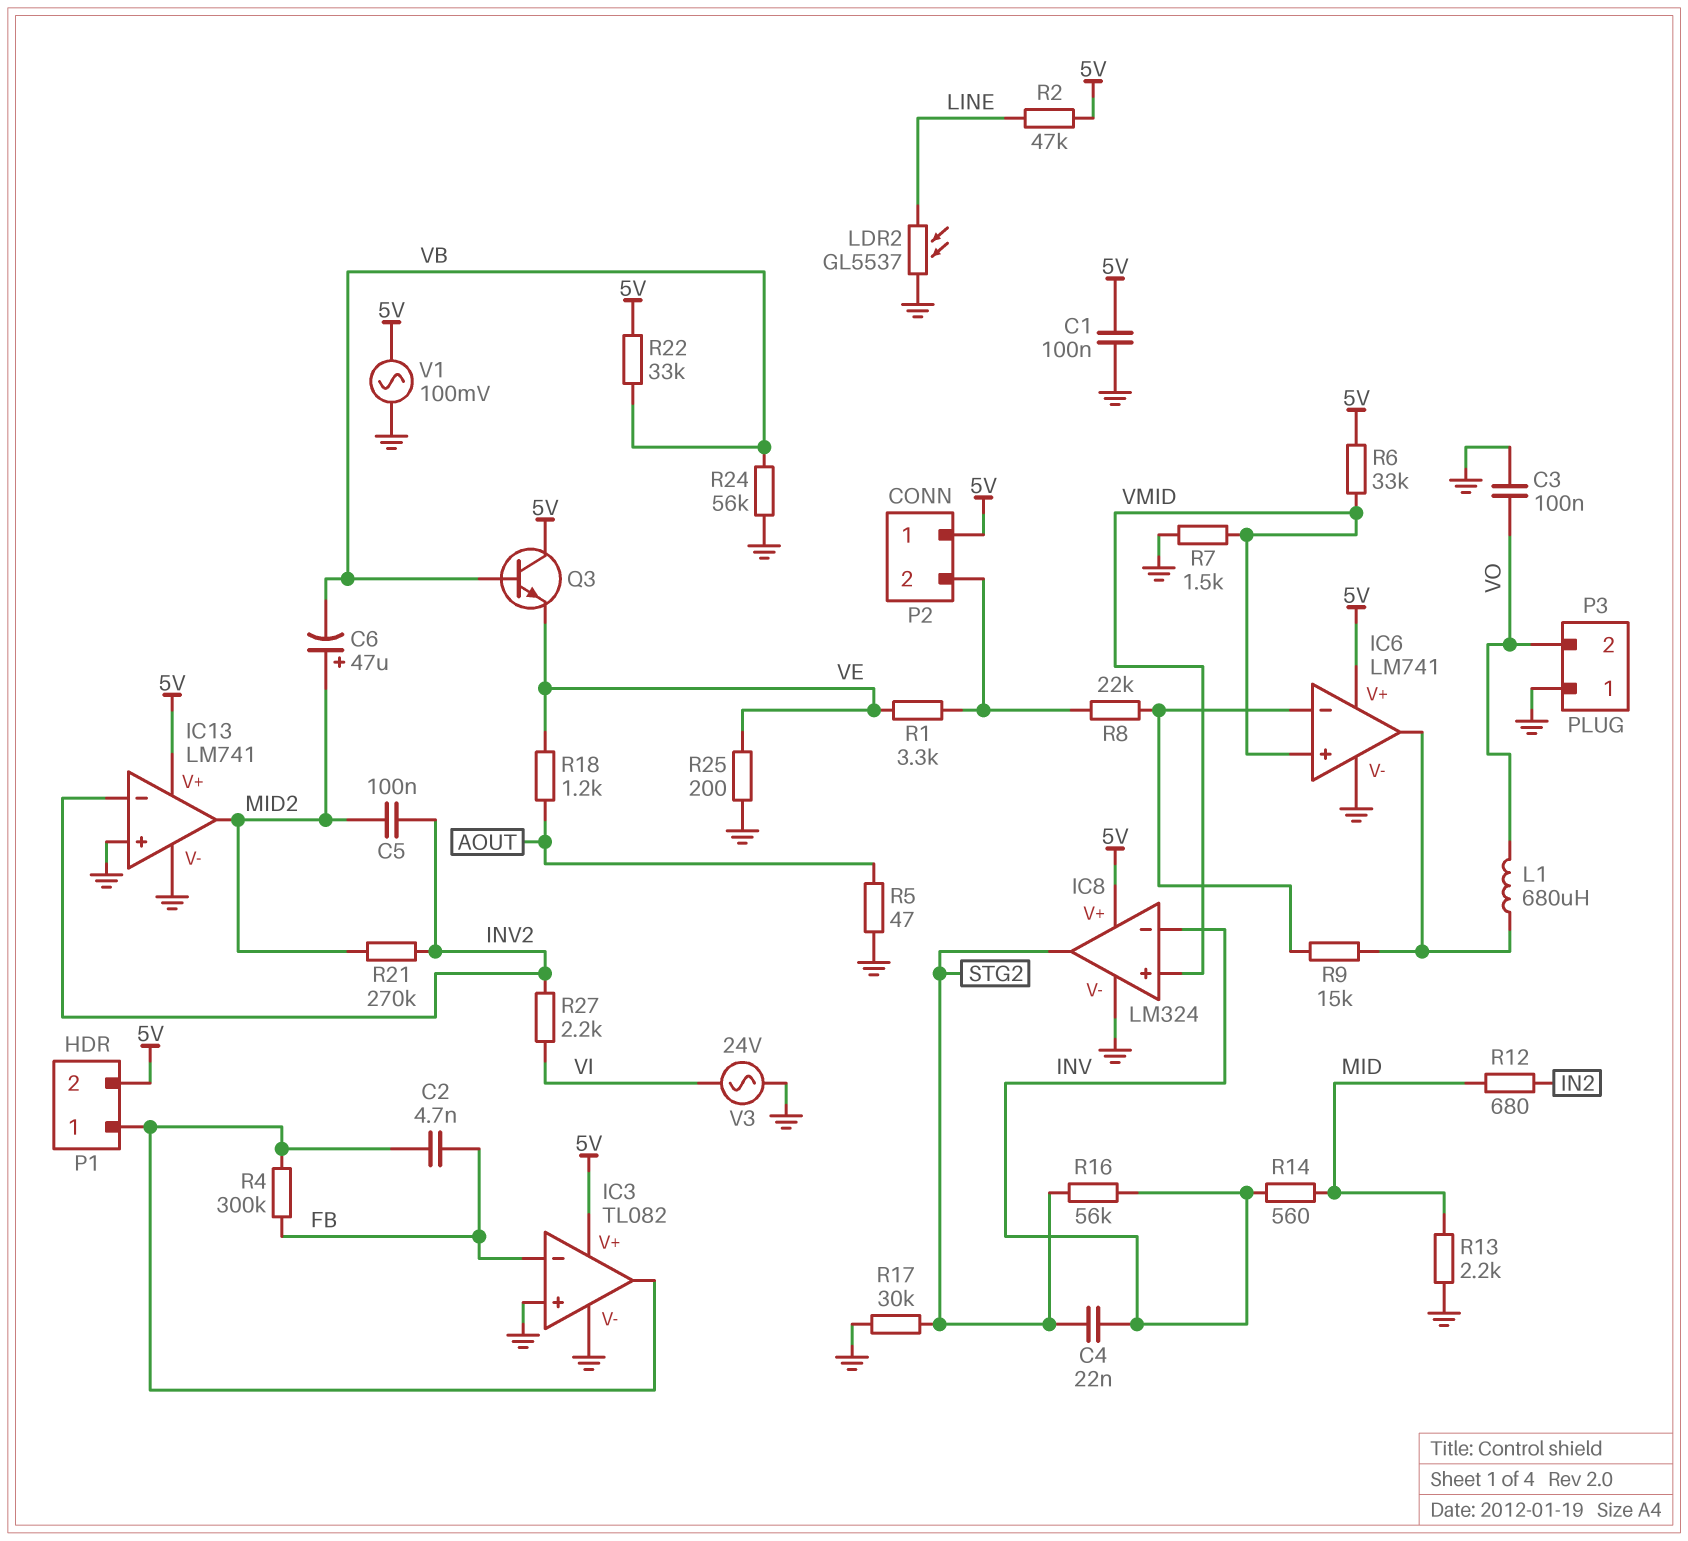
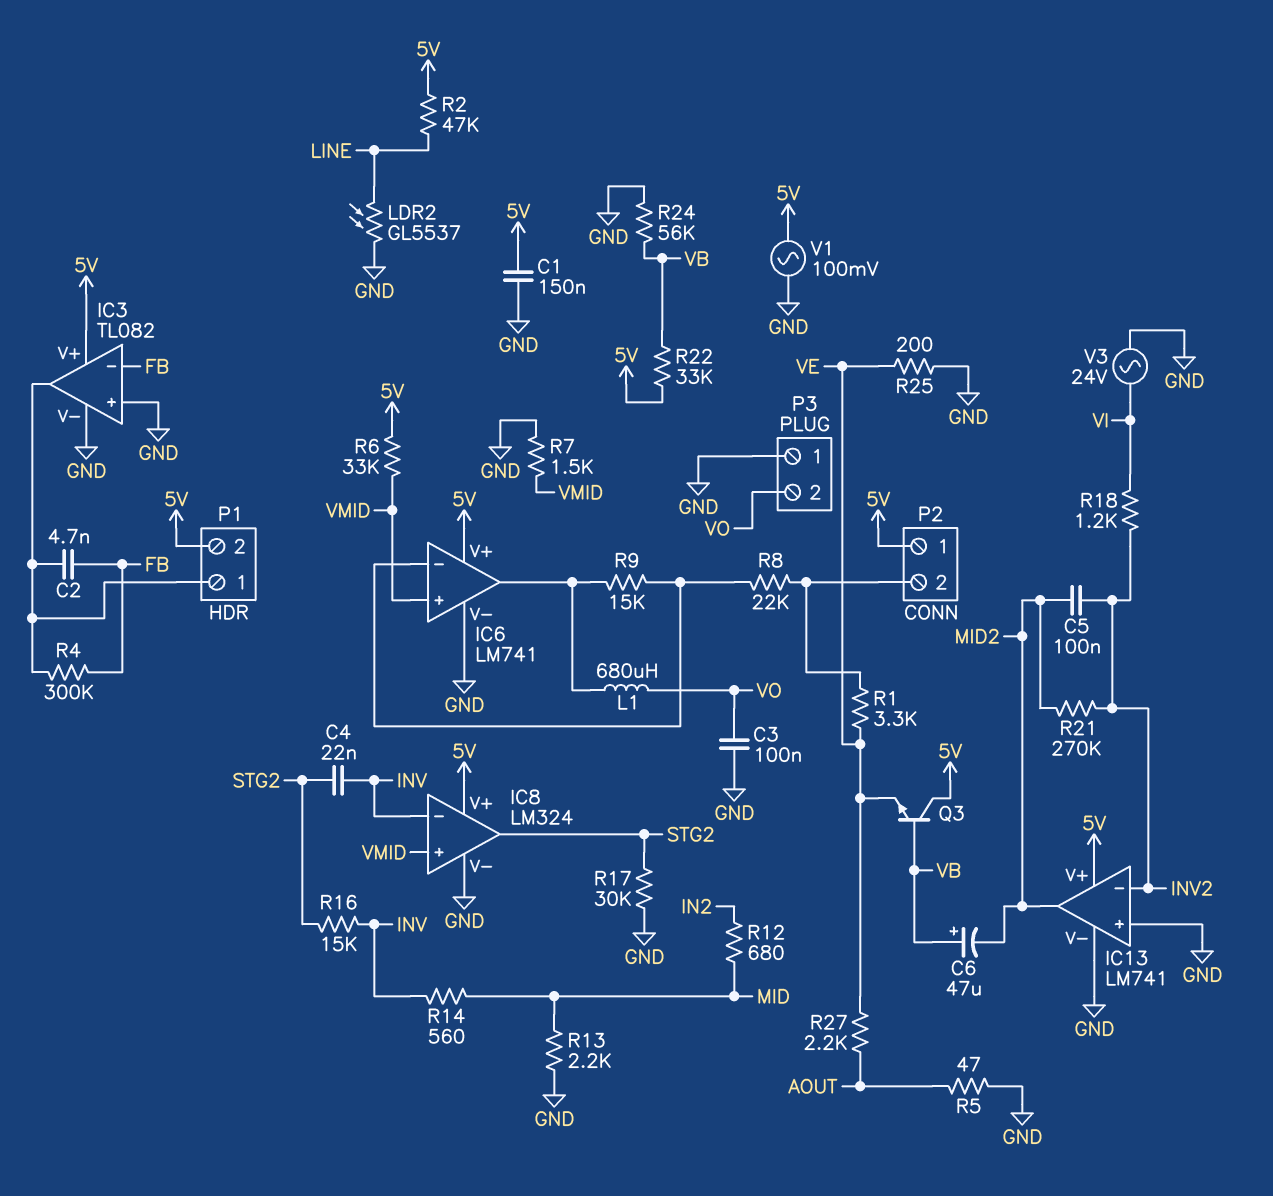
C1: 100nF (5V, GND) -> 150nF (5V, GND)
C6: 47uF (plus MID2, minus VB) -> 47uF (plus VB, minus MID2)
R16: 56k (INV, STG2) -> 15k (INV, STG2)
R18: 1.2k (AOUT, VE) -> 1.2k (INV2, VI)
R27: 2.2k (INV2, VI) -> 2.2k (AOUT, VE)

